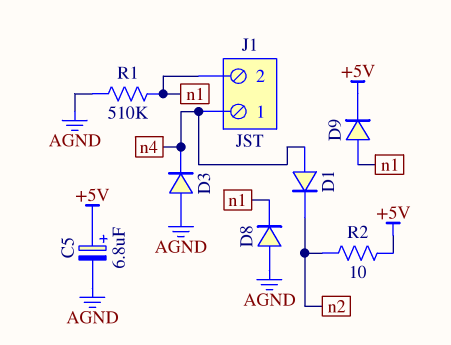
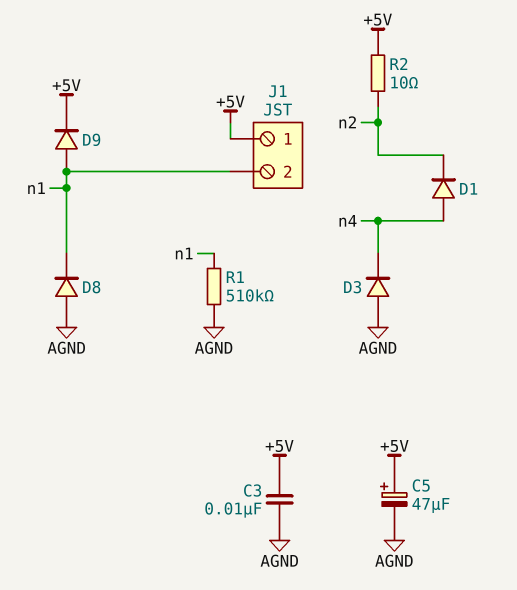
C3: none -> 10nF (+5V, AGND)
C5: 6.8uF (plus +5V, minus AGND) -> 47uF (plus +5V, minus AGND)
J1 pin 1: n4 -> +5V

